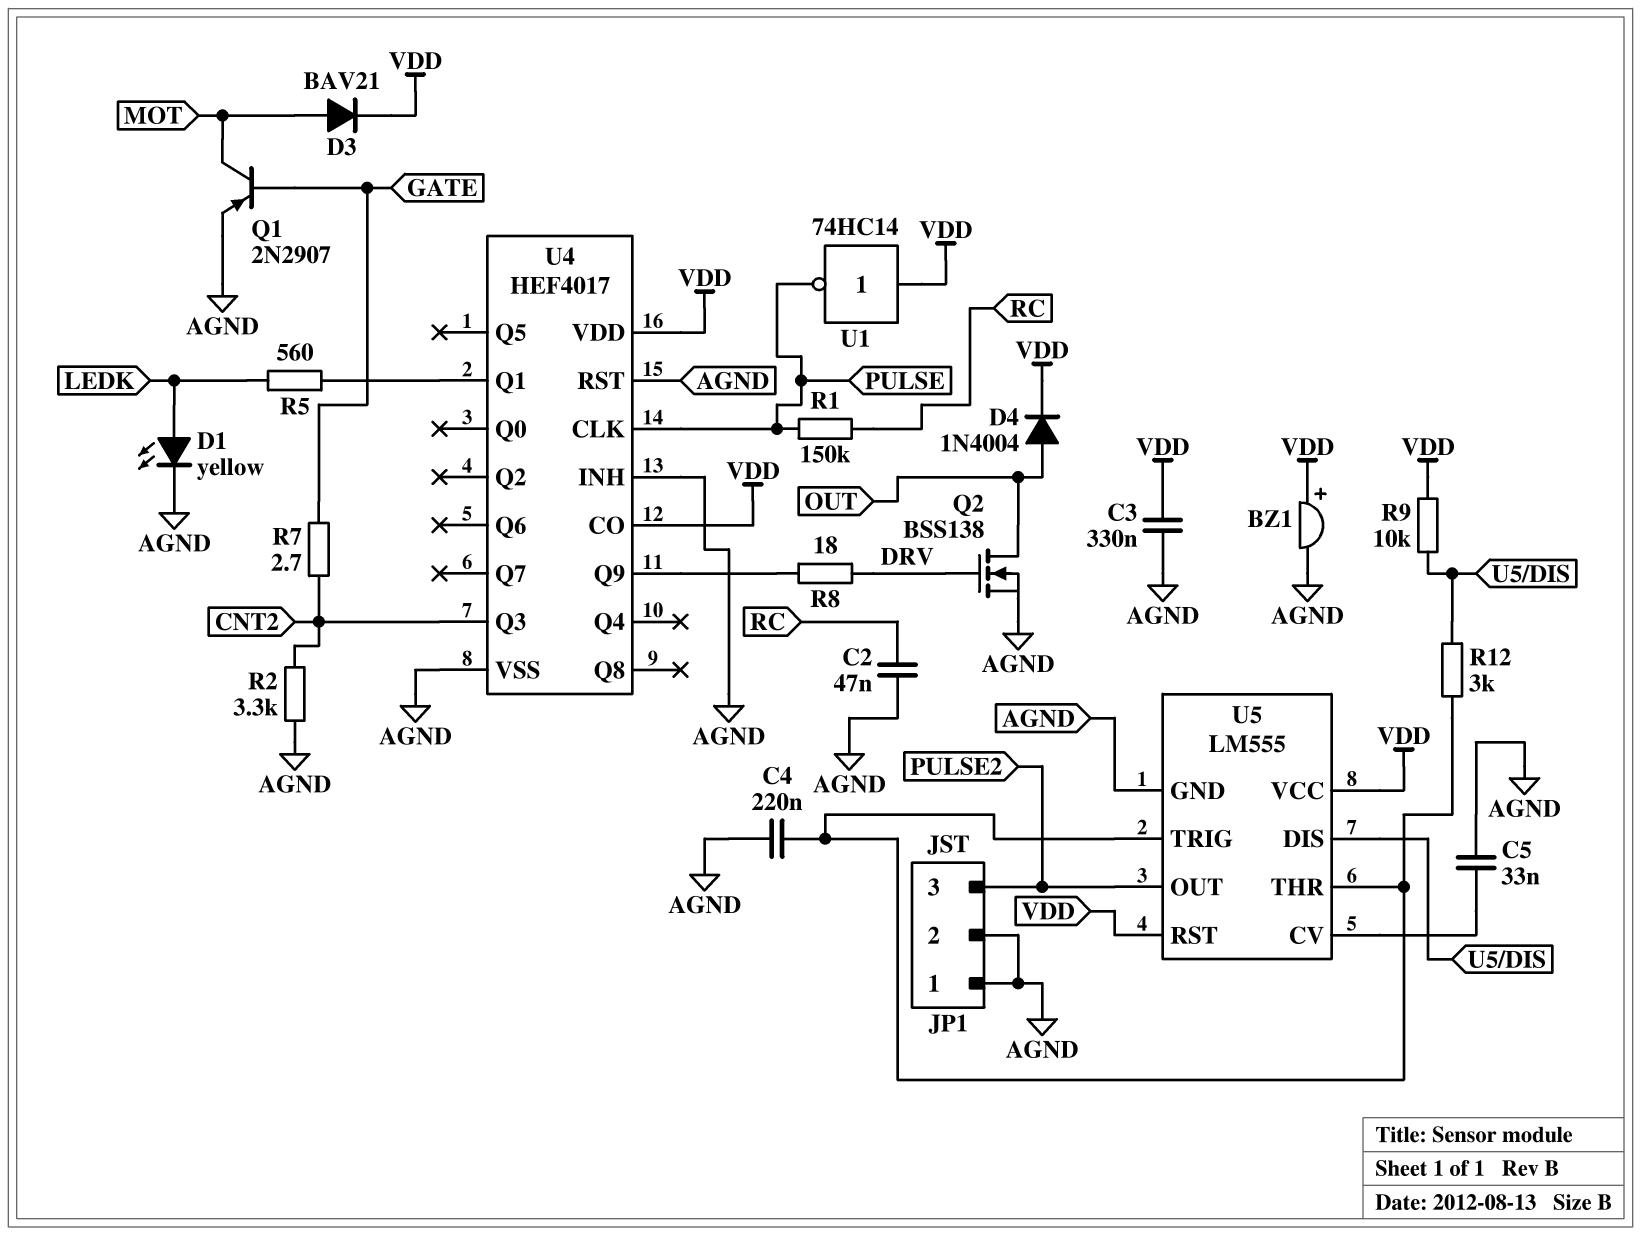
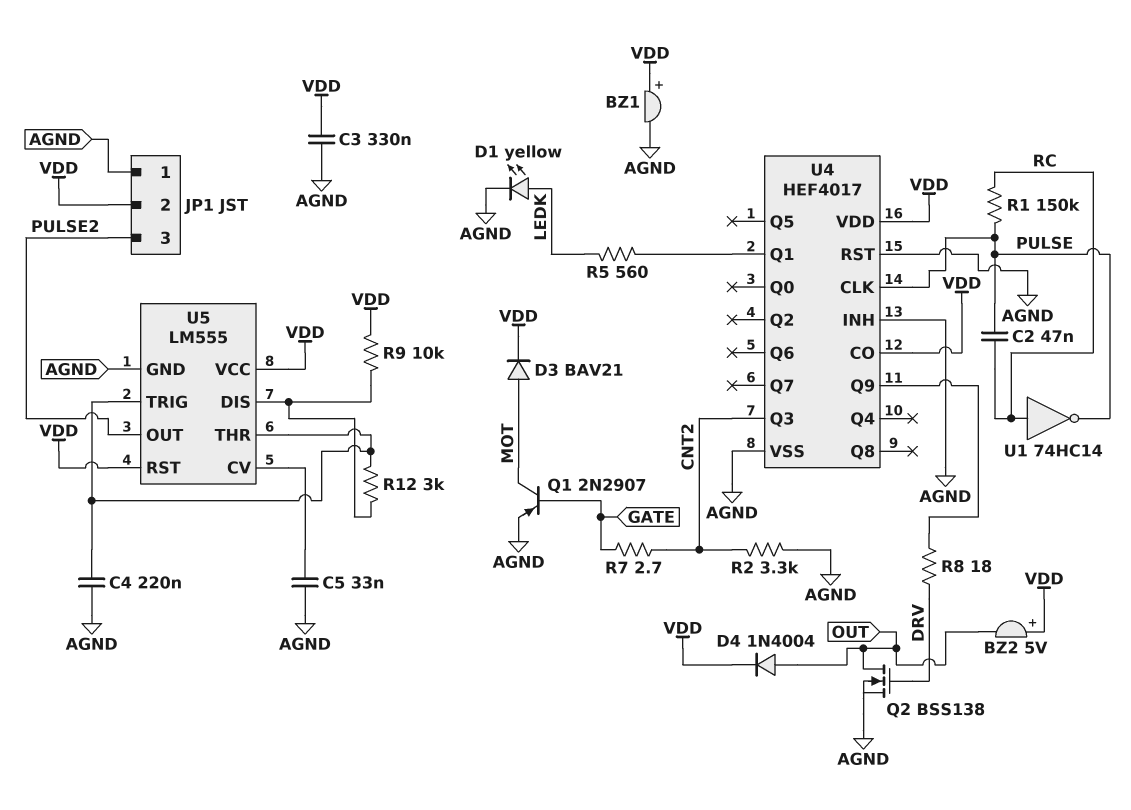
BZ2: none -> buzzer 5V (plus VDD, minus OUT)
C2: 47nF (AGND, RC) -> 47nF (PULSE, RC)
JP1 pin 2: AGND -> VDD
U1: NOT 74HC14 (in VDD, out PULSE) -> NOT 74HC14 (in RC, out PULSE)

